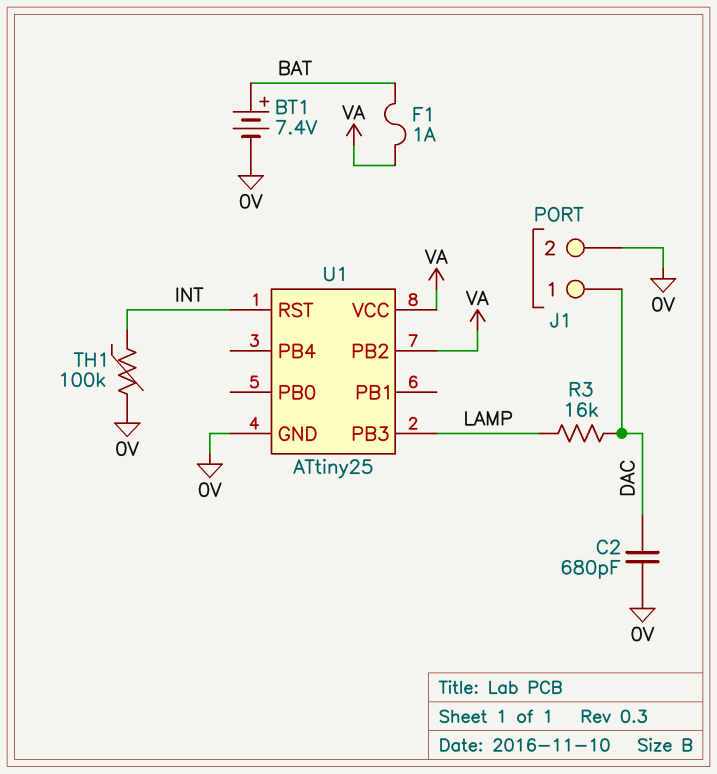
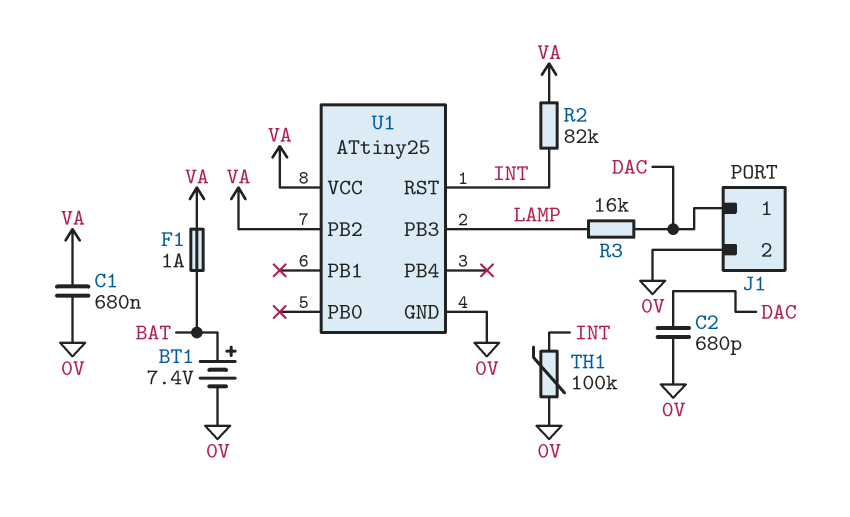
C1: none -> 680nF (0V, VA)
R2: none -> 82k (INT, VA)

